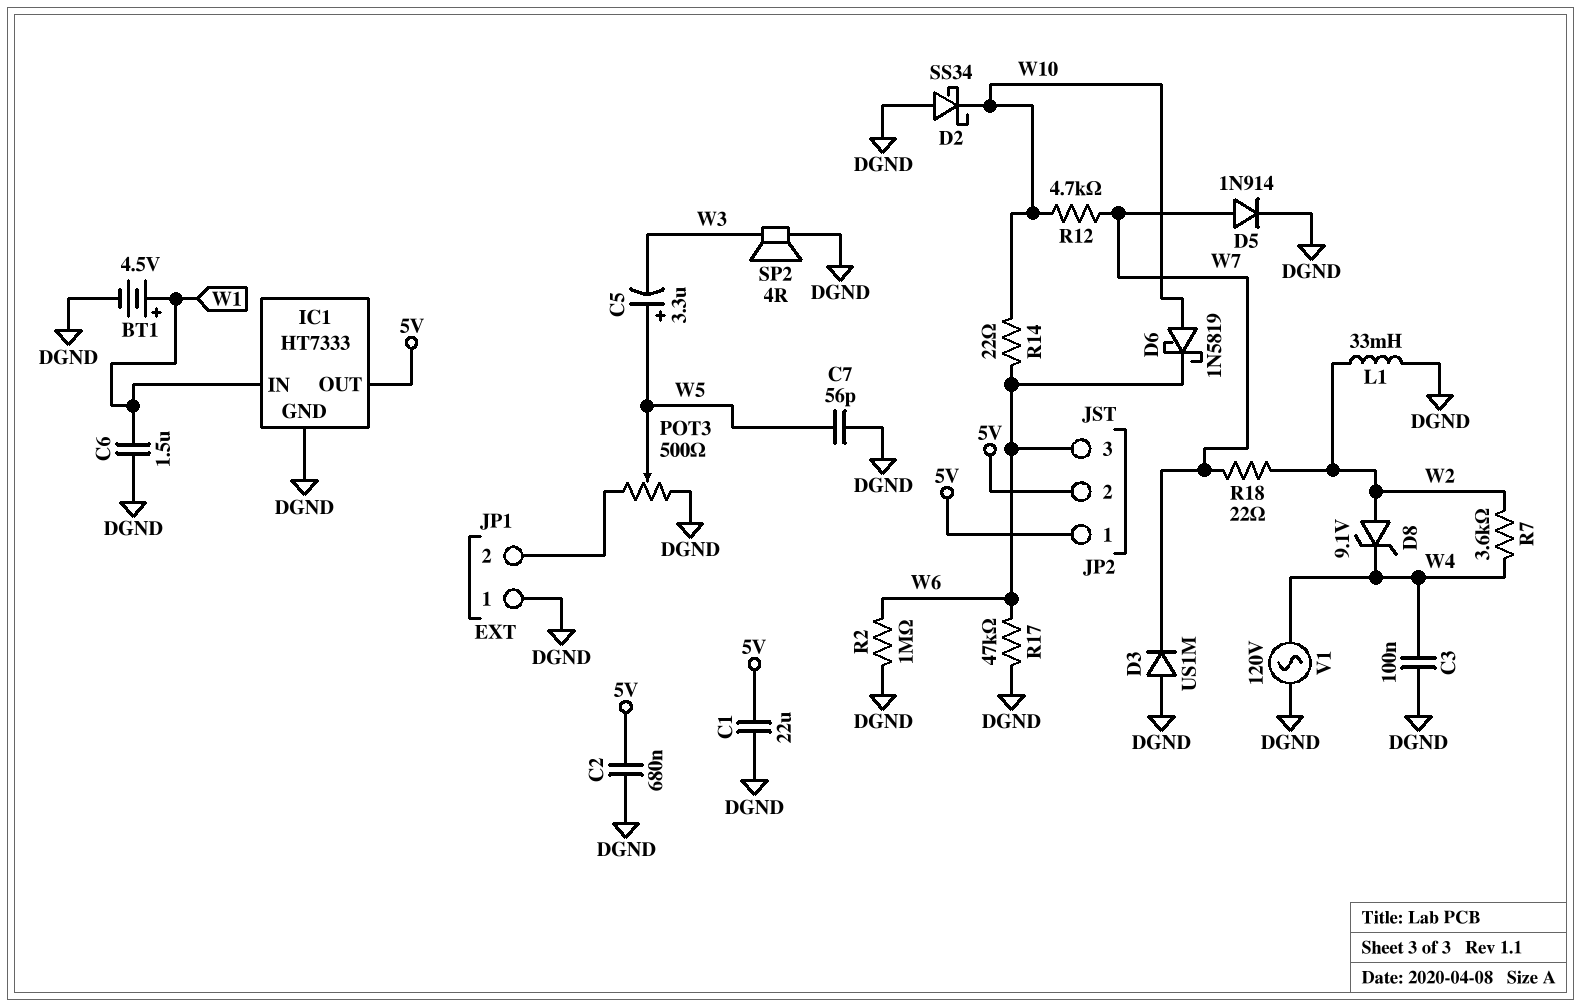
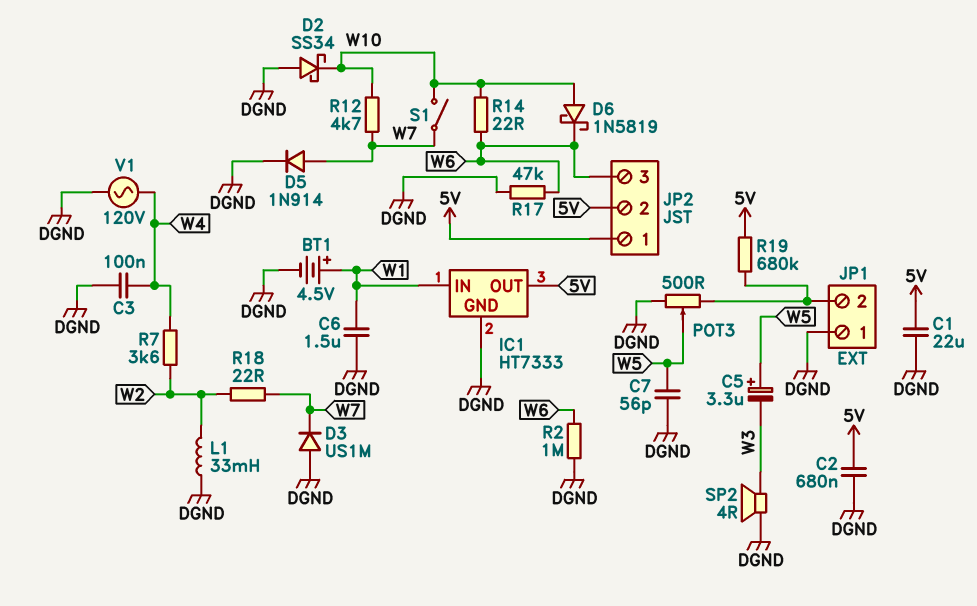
D8: zener 9.1V (A W2, K W4) -> none
R19: none -> 680k (5V, JP1/2)
S1: none -> switch (W7, W10)

